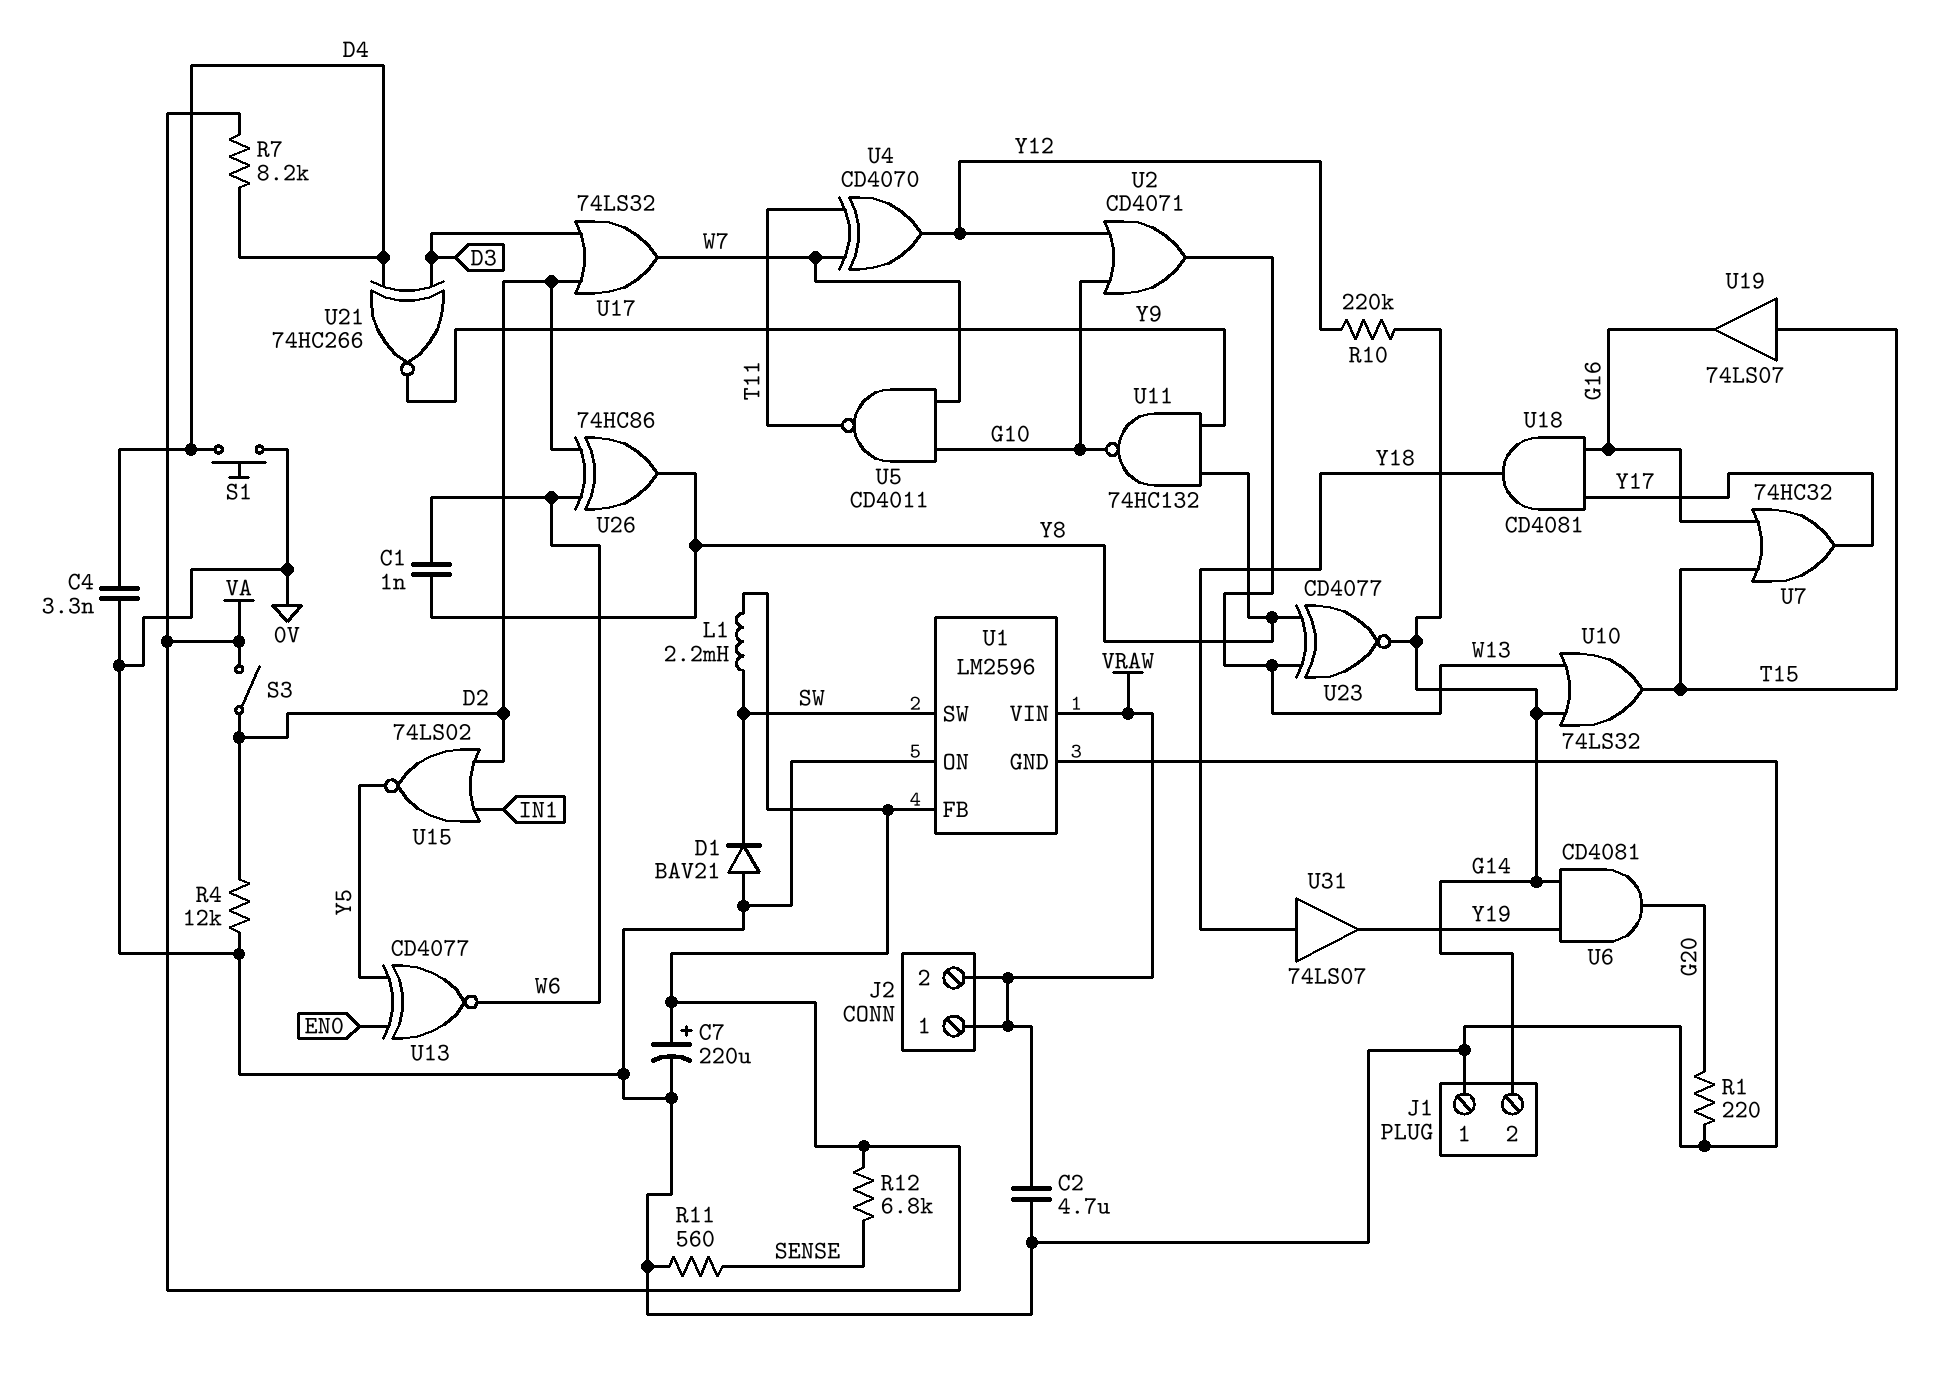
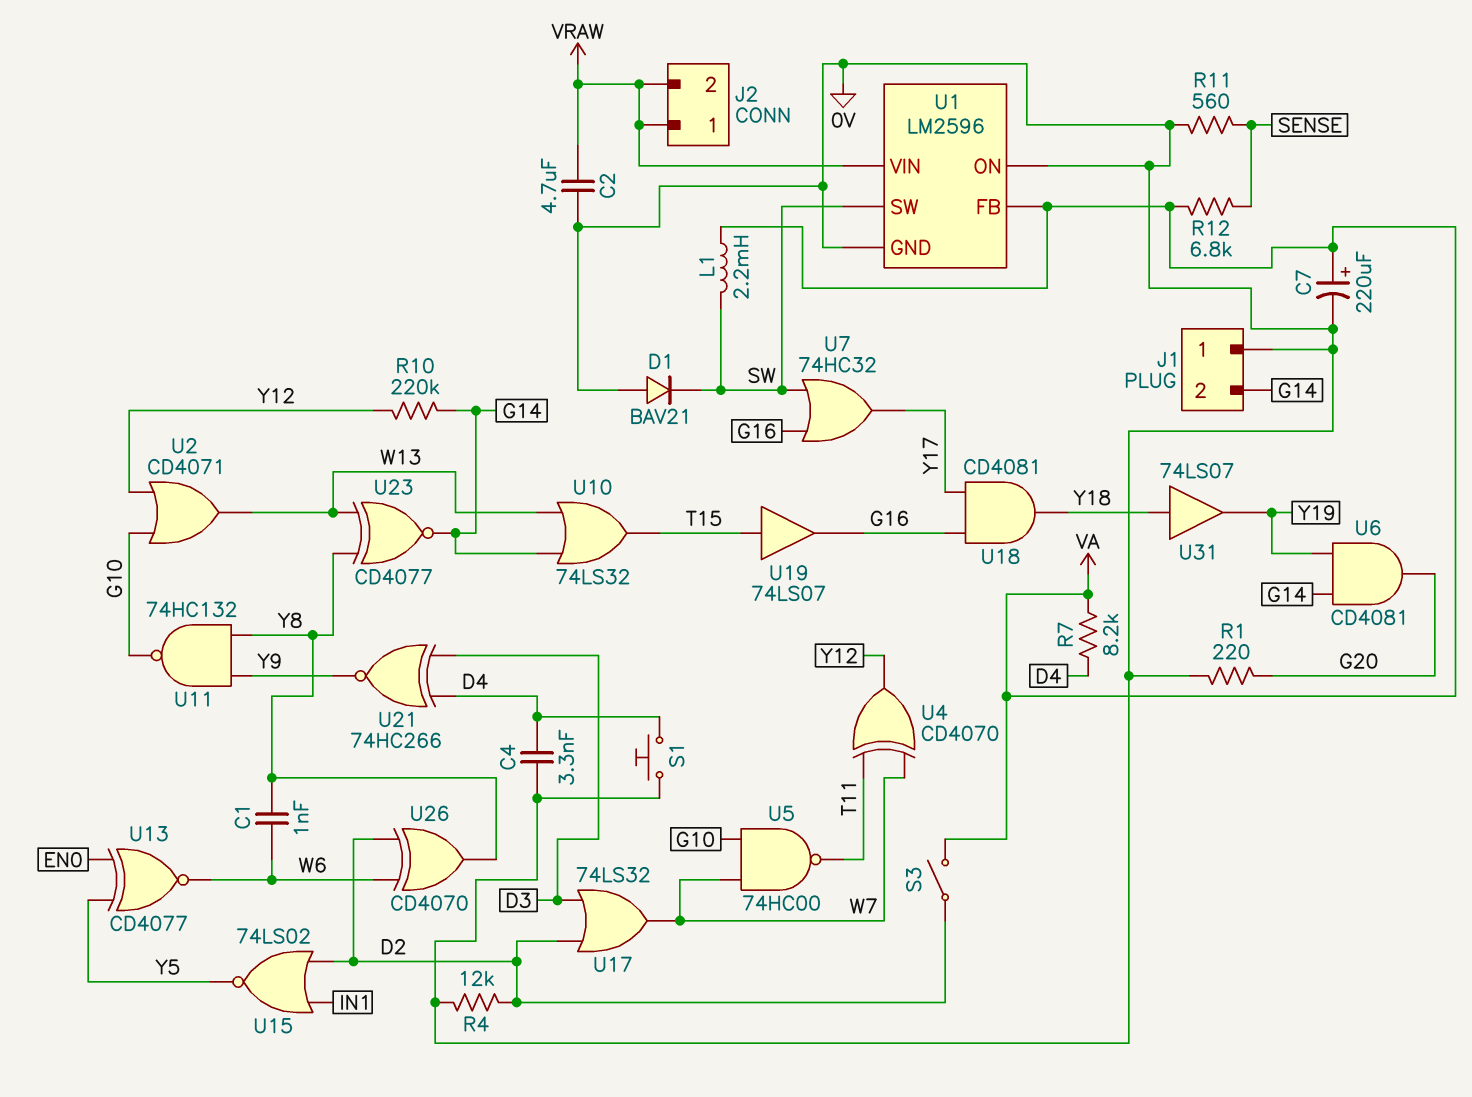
U5: NAND CD4011 (in G10, in W7, out T11) -> NAND 74HC00 (in G10, in W7, out T11)
U7: OR 74HC32 (in G16, in T15, out Y17) -> OR 74HC32 (in G16, in SW, out Y17)
U26: XOR 74HC86 (in D2, in W6, out Y8) -> XOR CD4070 (in D2, in W6, out Y8)

